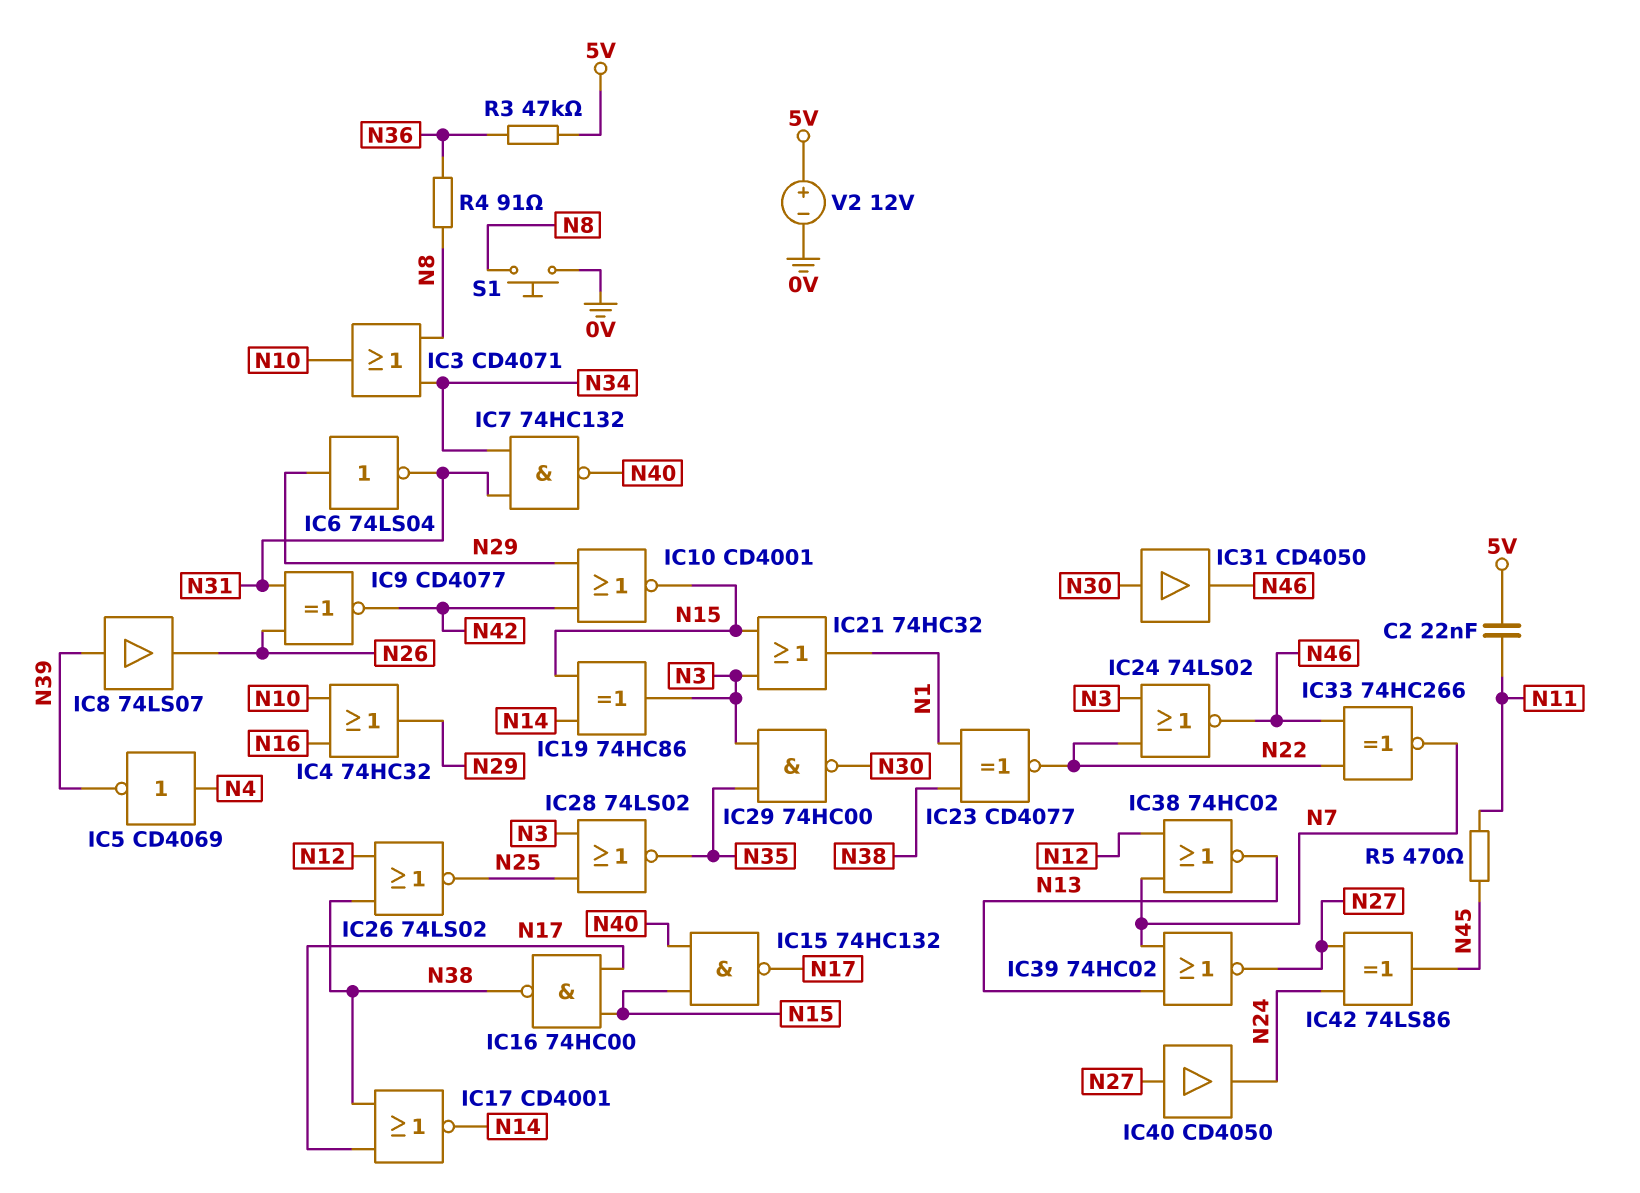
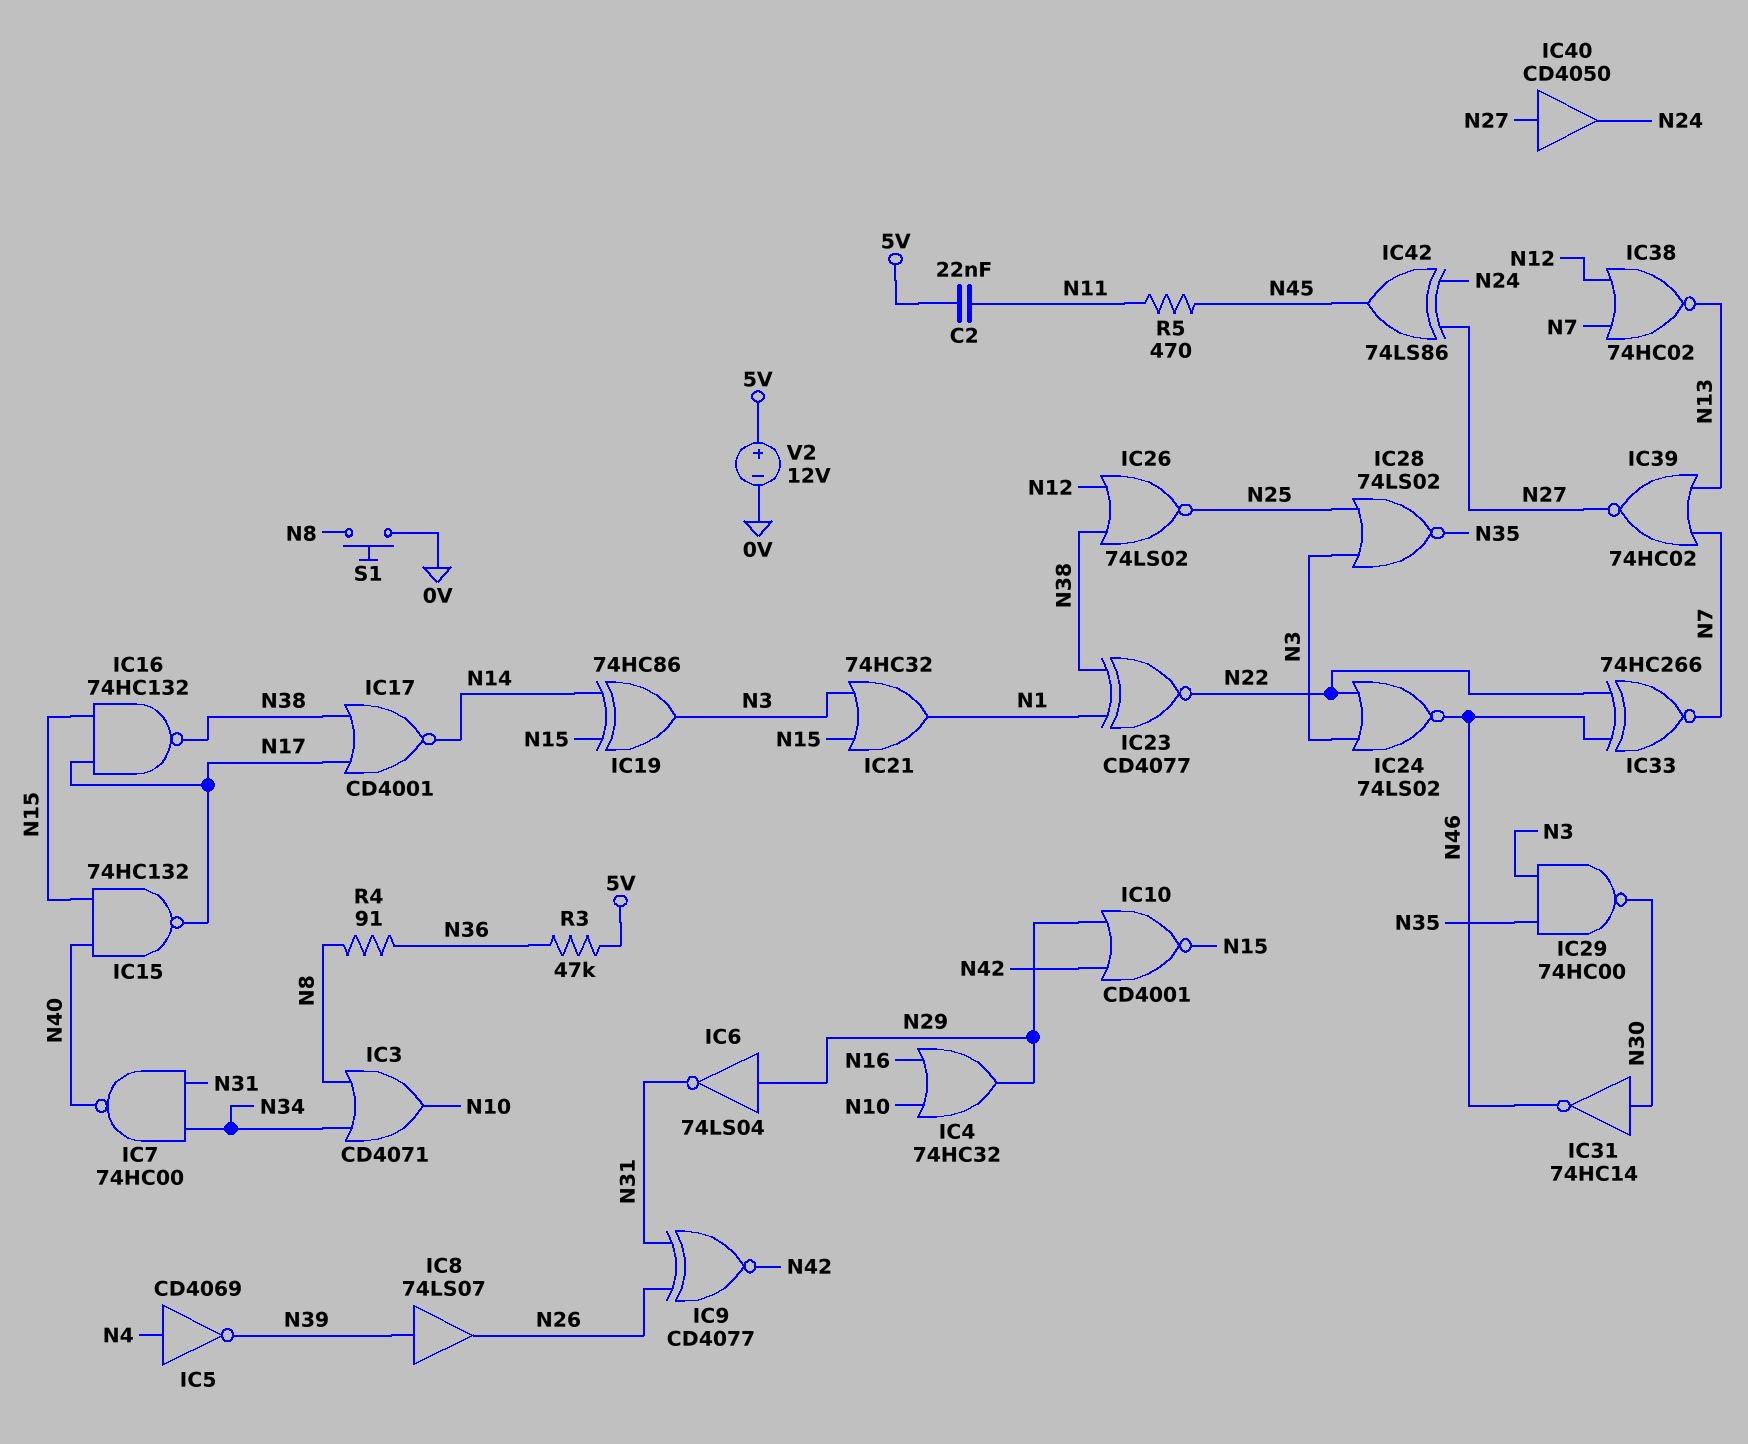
IC7: NAND 74HC132 (in N31, in N34, out N40) -> NAND 74HC00 (in N31, in N34, out N40)
IC16: NAND 74HC00 (in N15, in N17, out N38) -> NAND 74HC132 (in N15, in N17, out N38)
IC31: buffer CD4050 (in N30, out N46) -> NOT 74HC14 (in N30, out N46)

